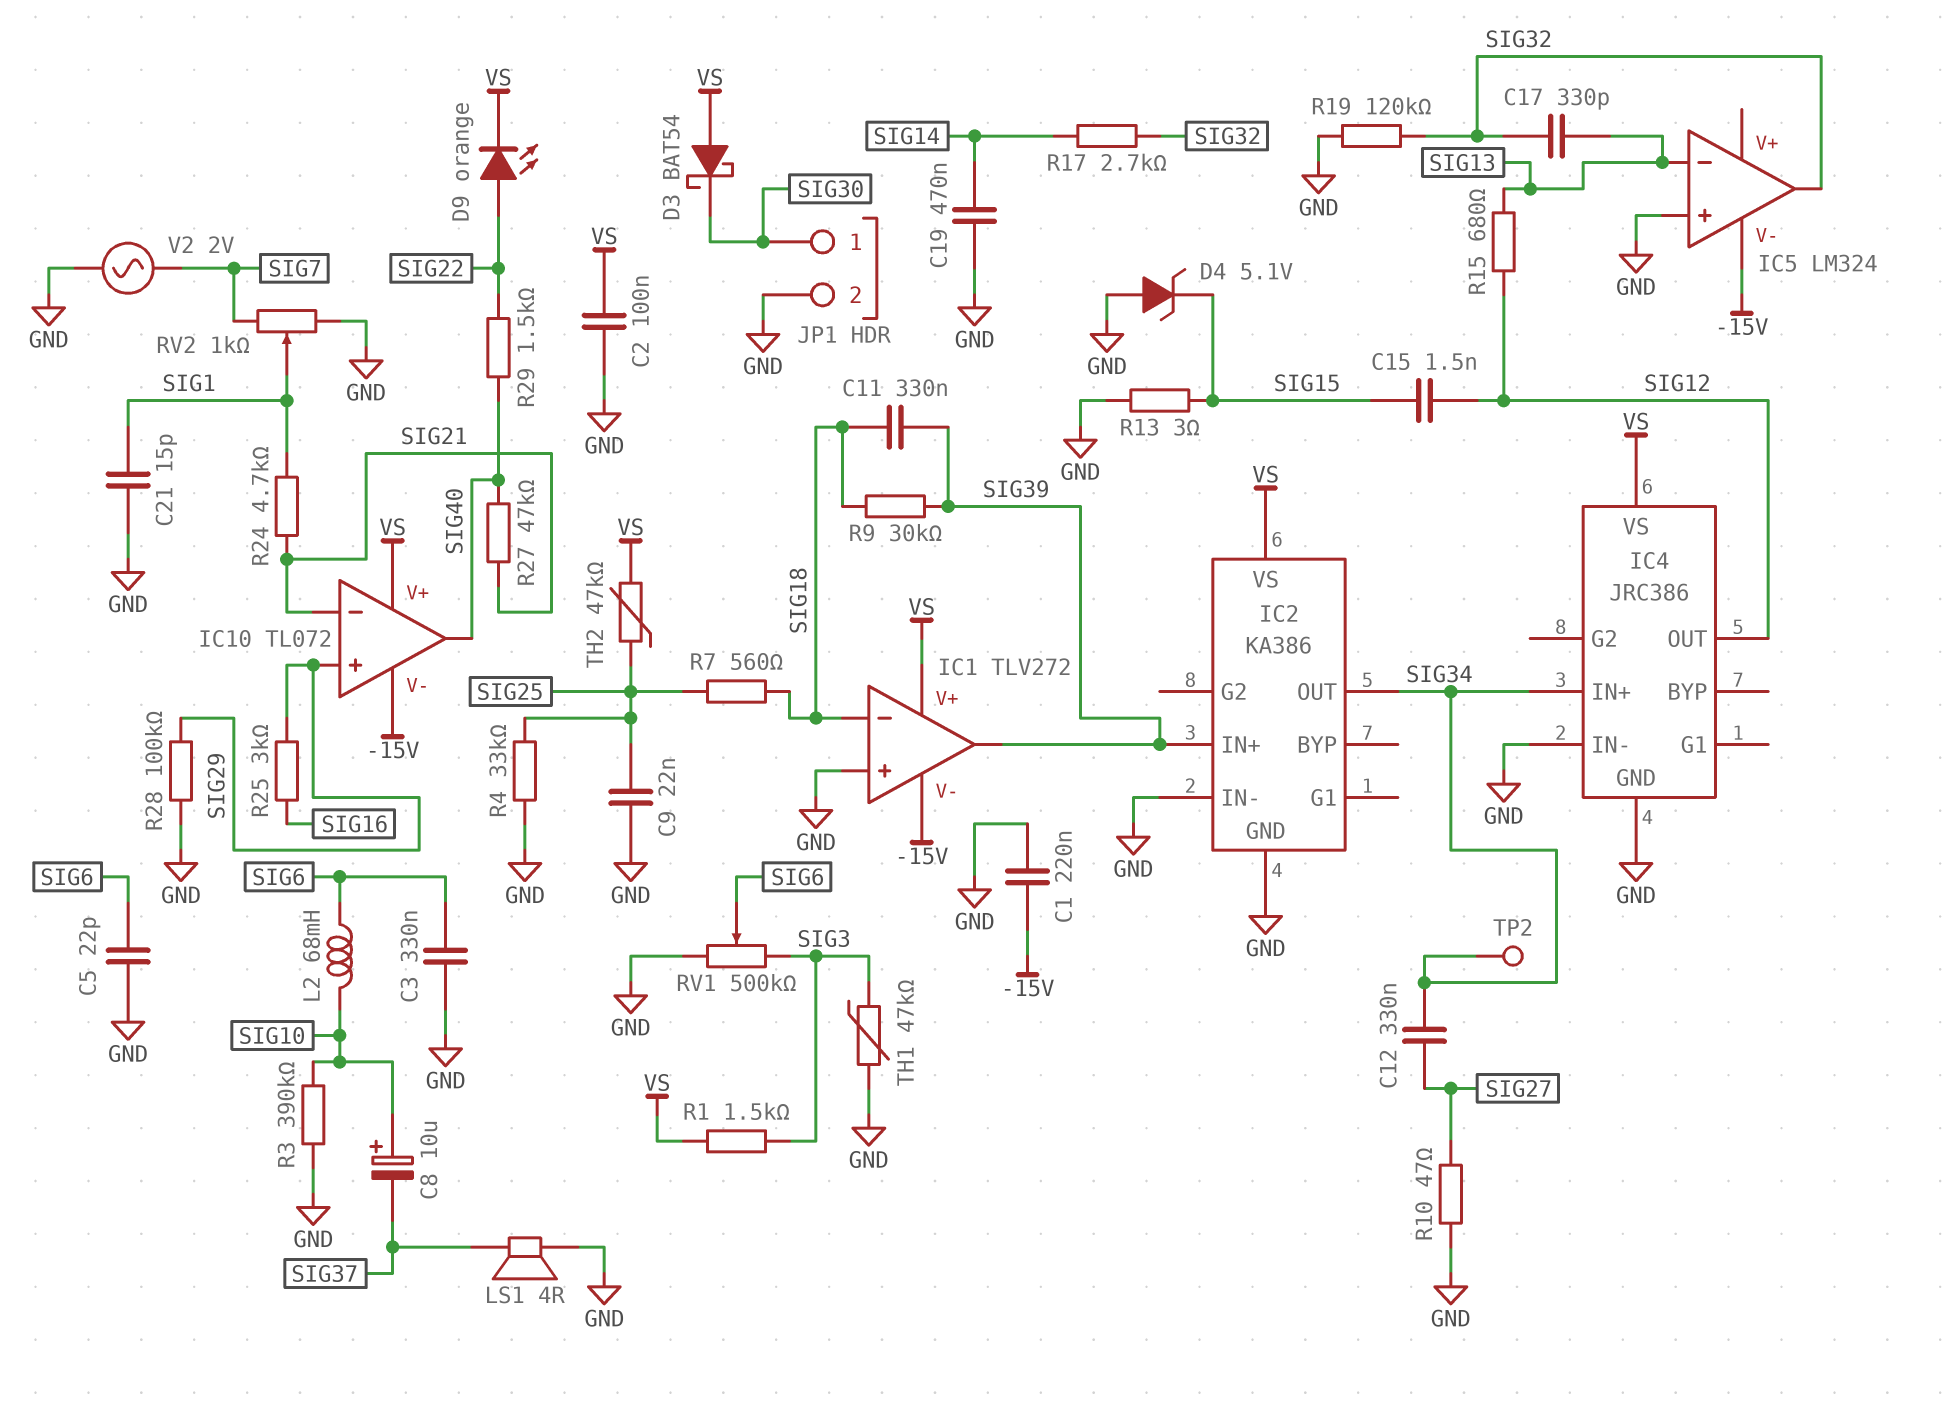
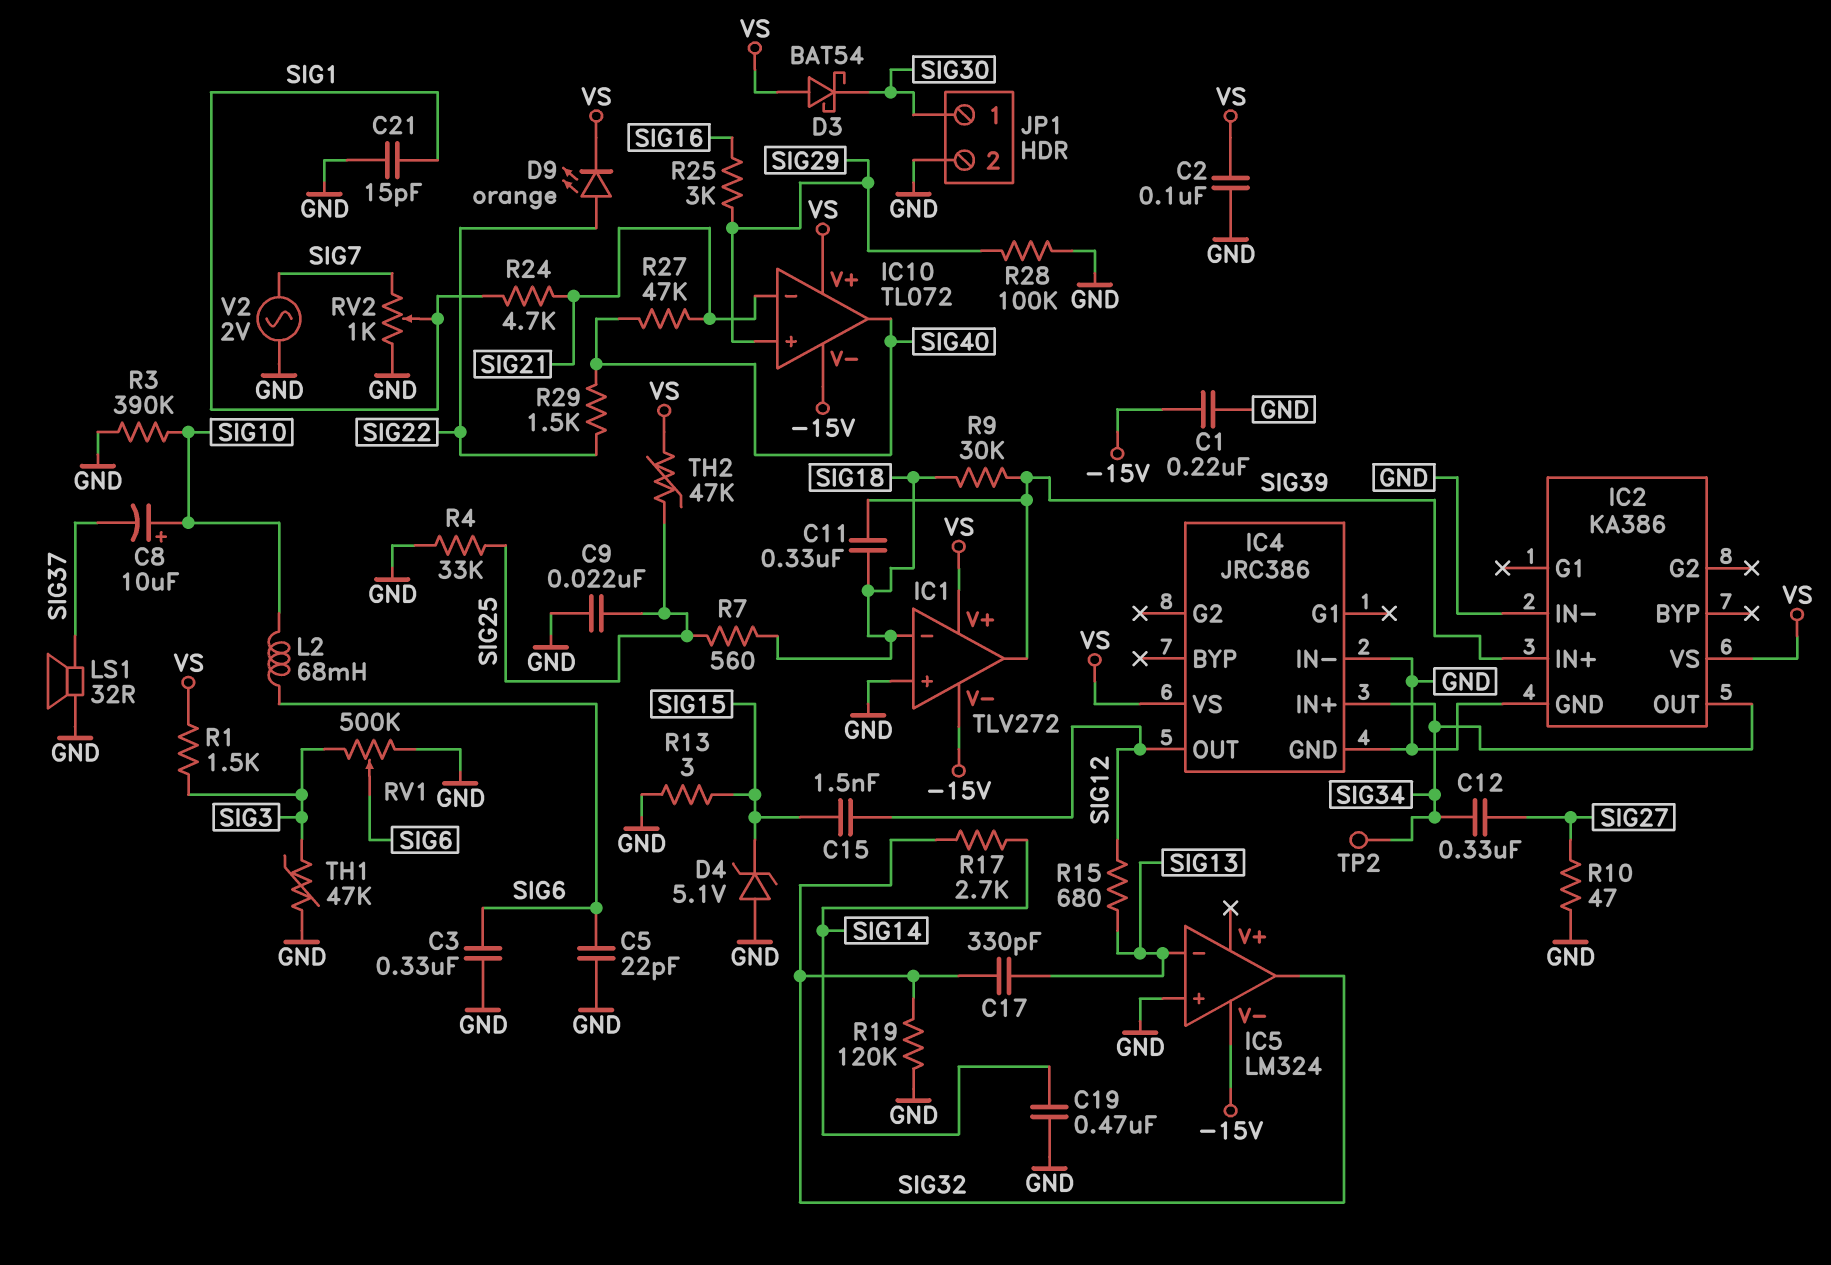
LS1: speaker 4R (GND, SIG37) -> speaker 32R (GND, SIG37)

